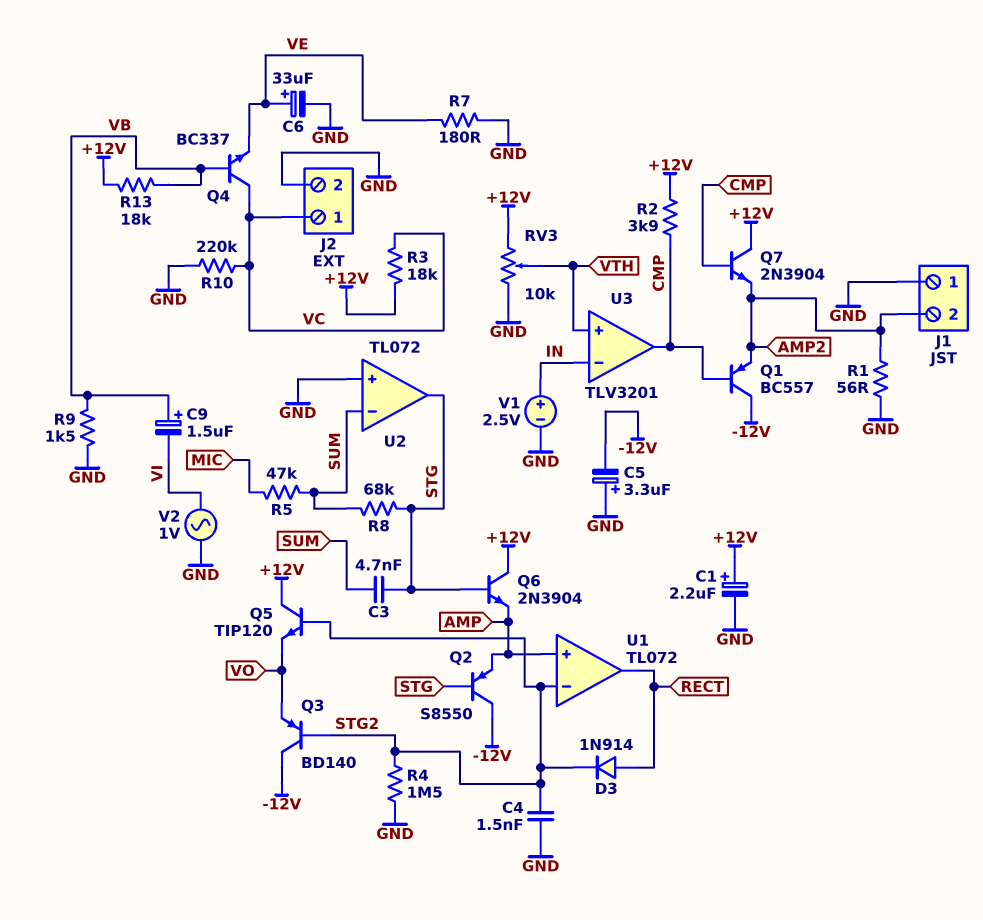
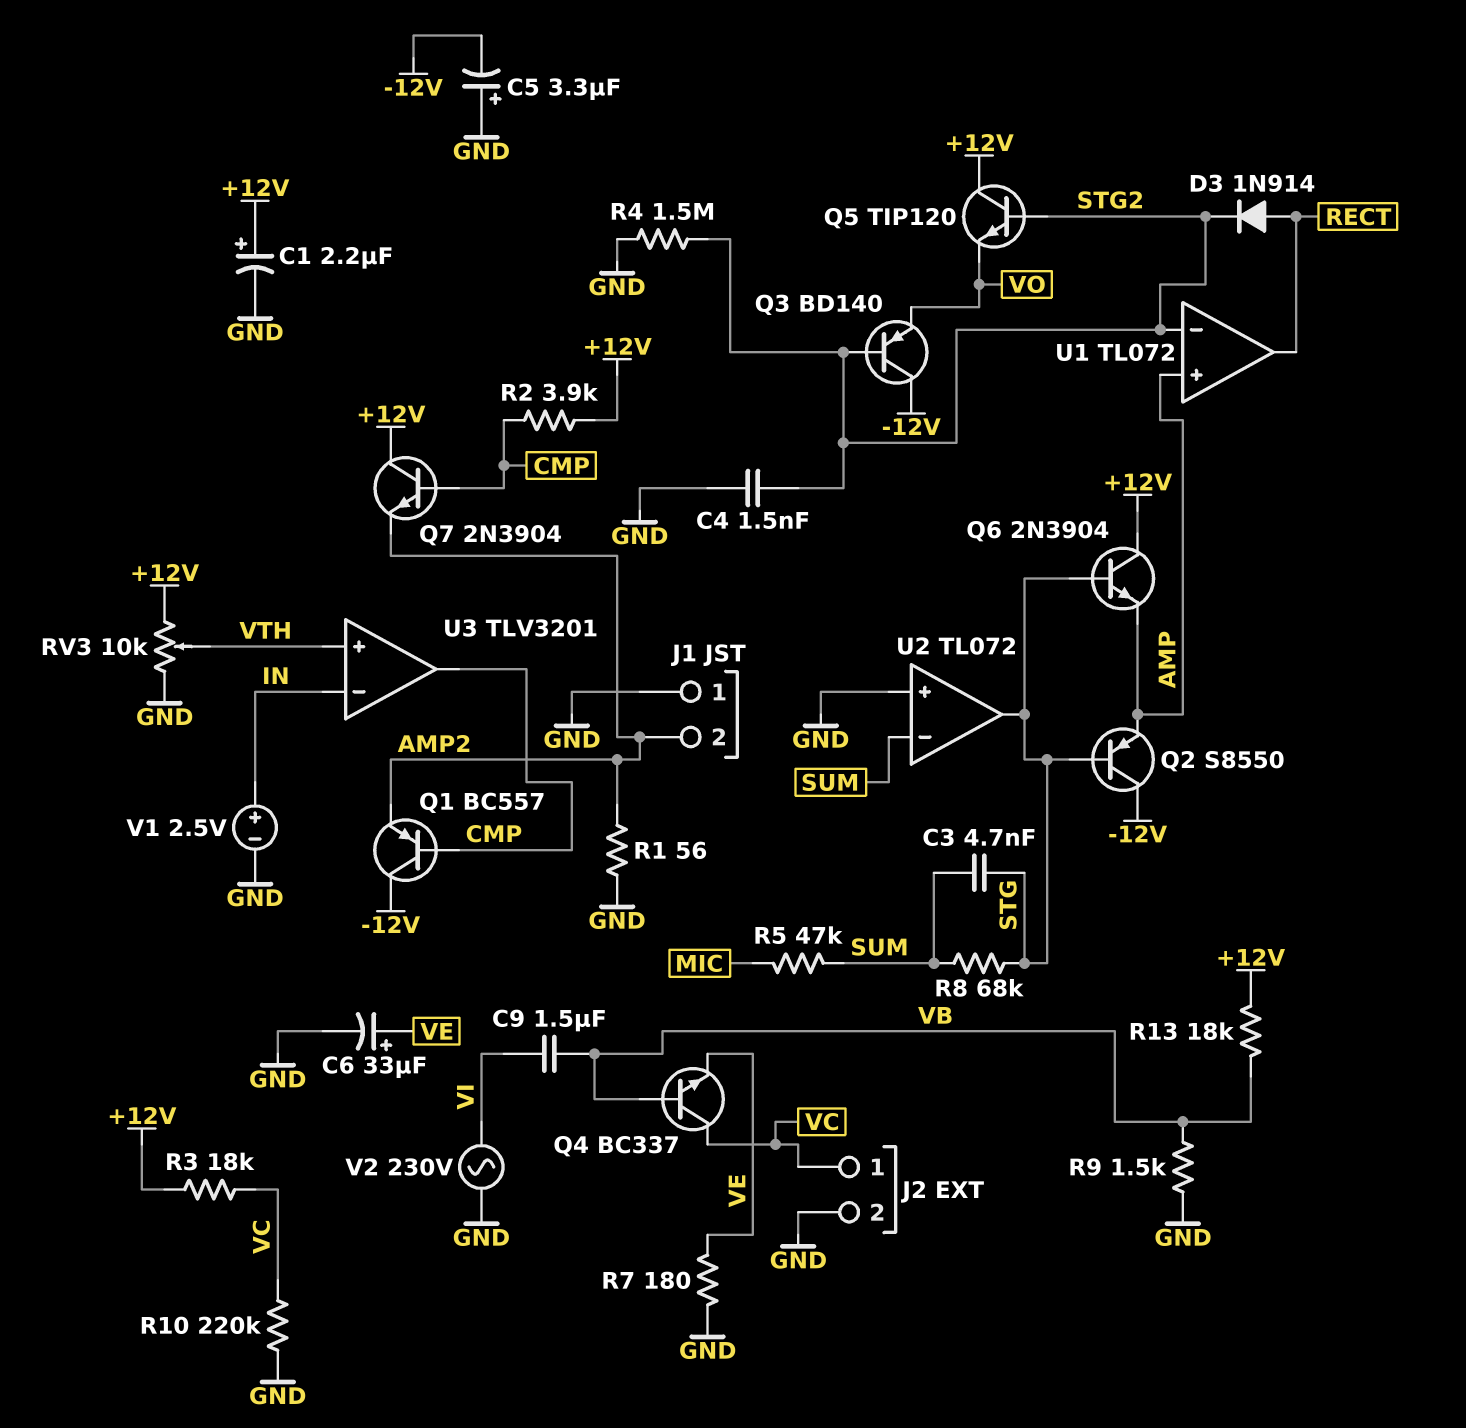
C9: 1.5uF (plus VB, minus VI) -> 1.5uF (VB, VI)
V2: AC 1V (GND, VI) -> AC 230V (GND, VI)

